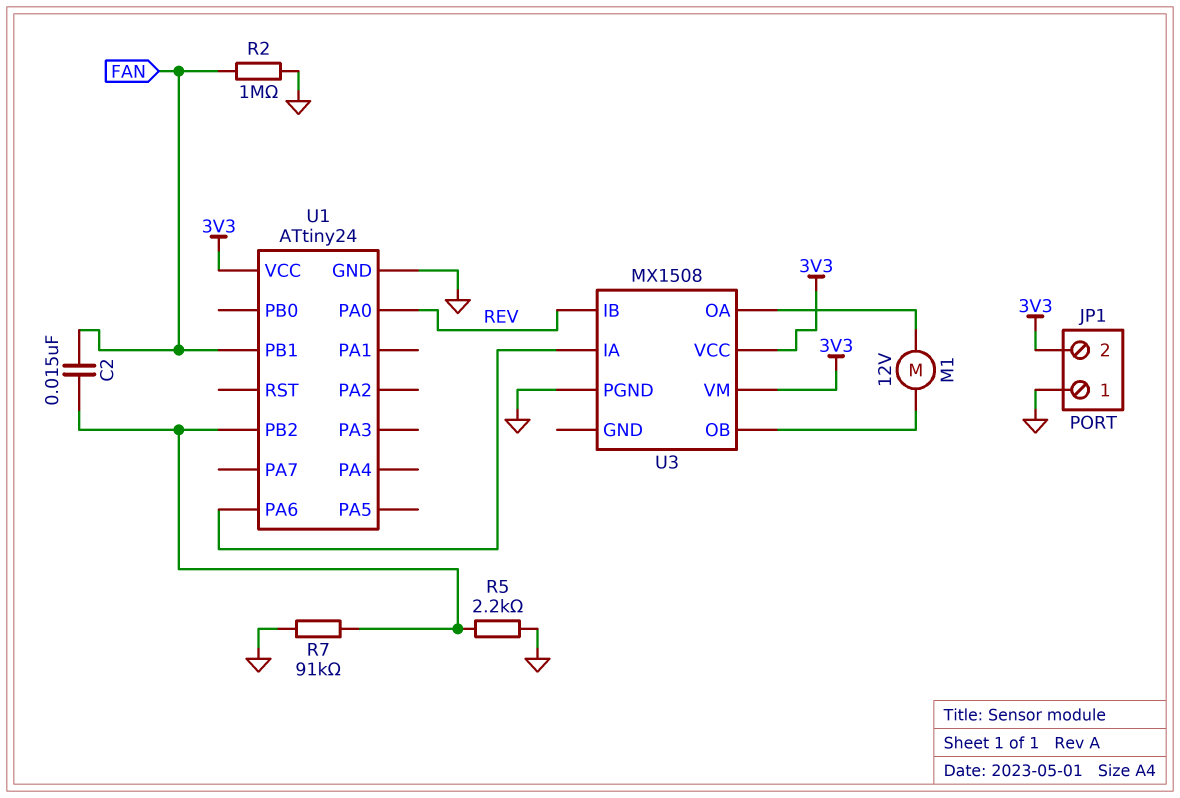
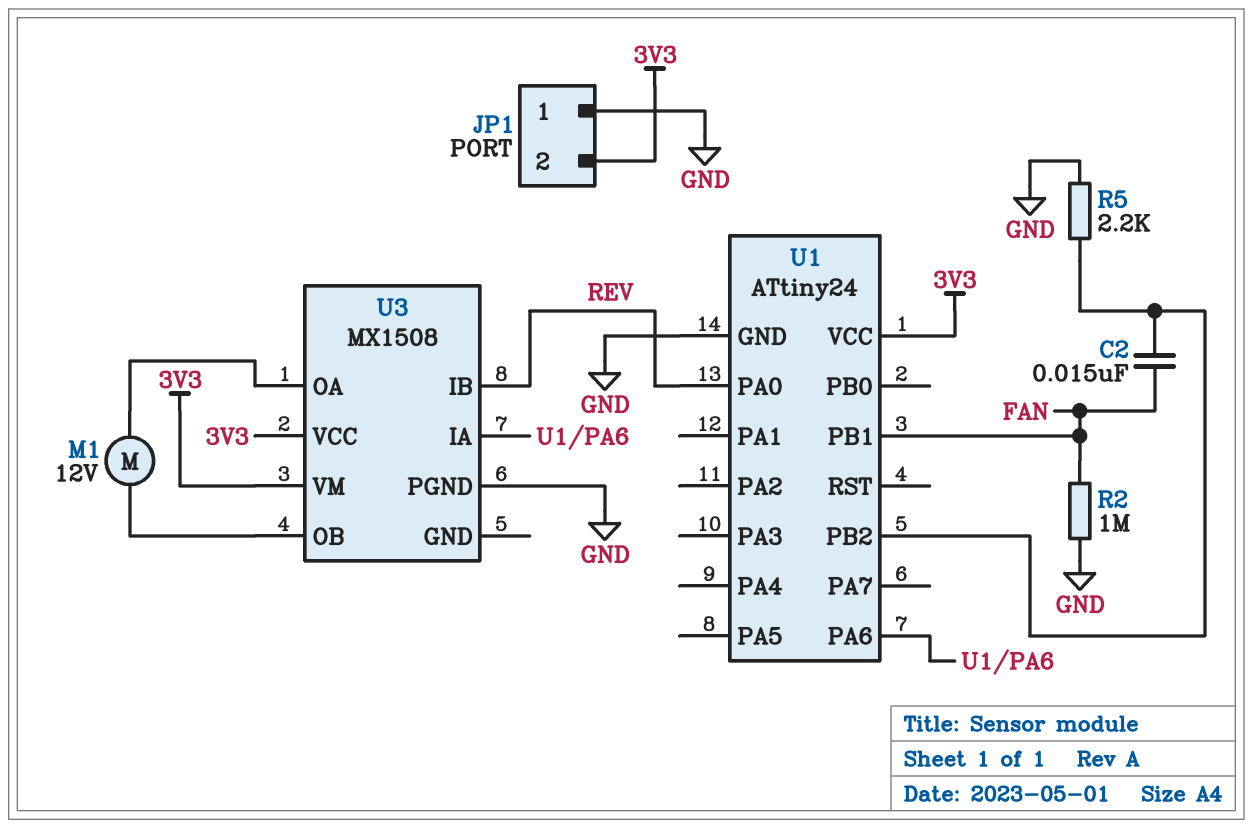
R7: 91k (GND, U1/PB2) -> none

